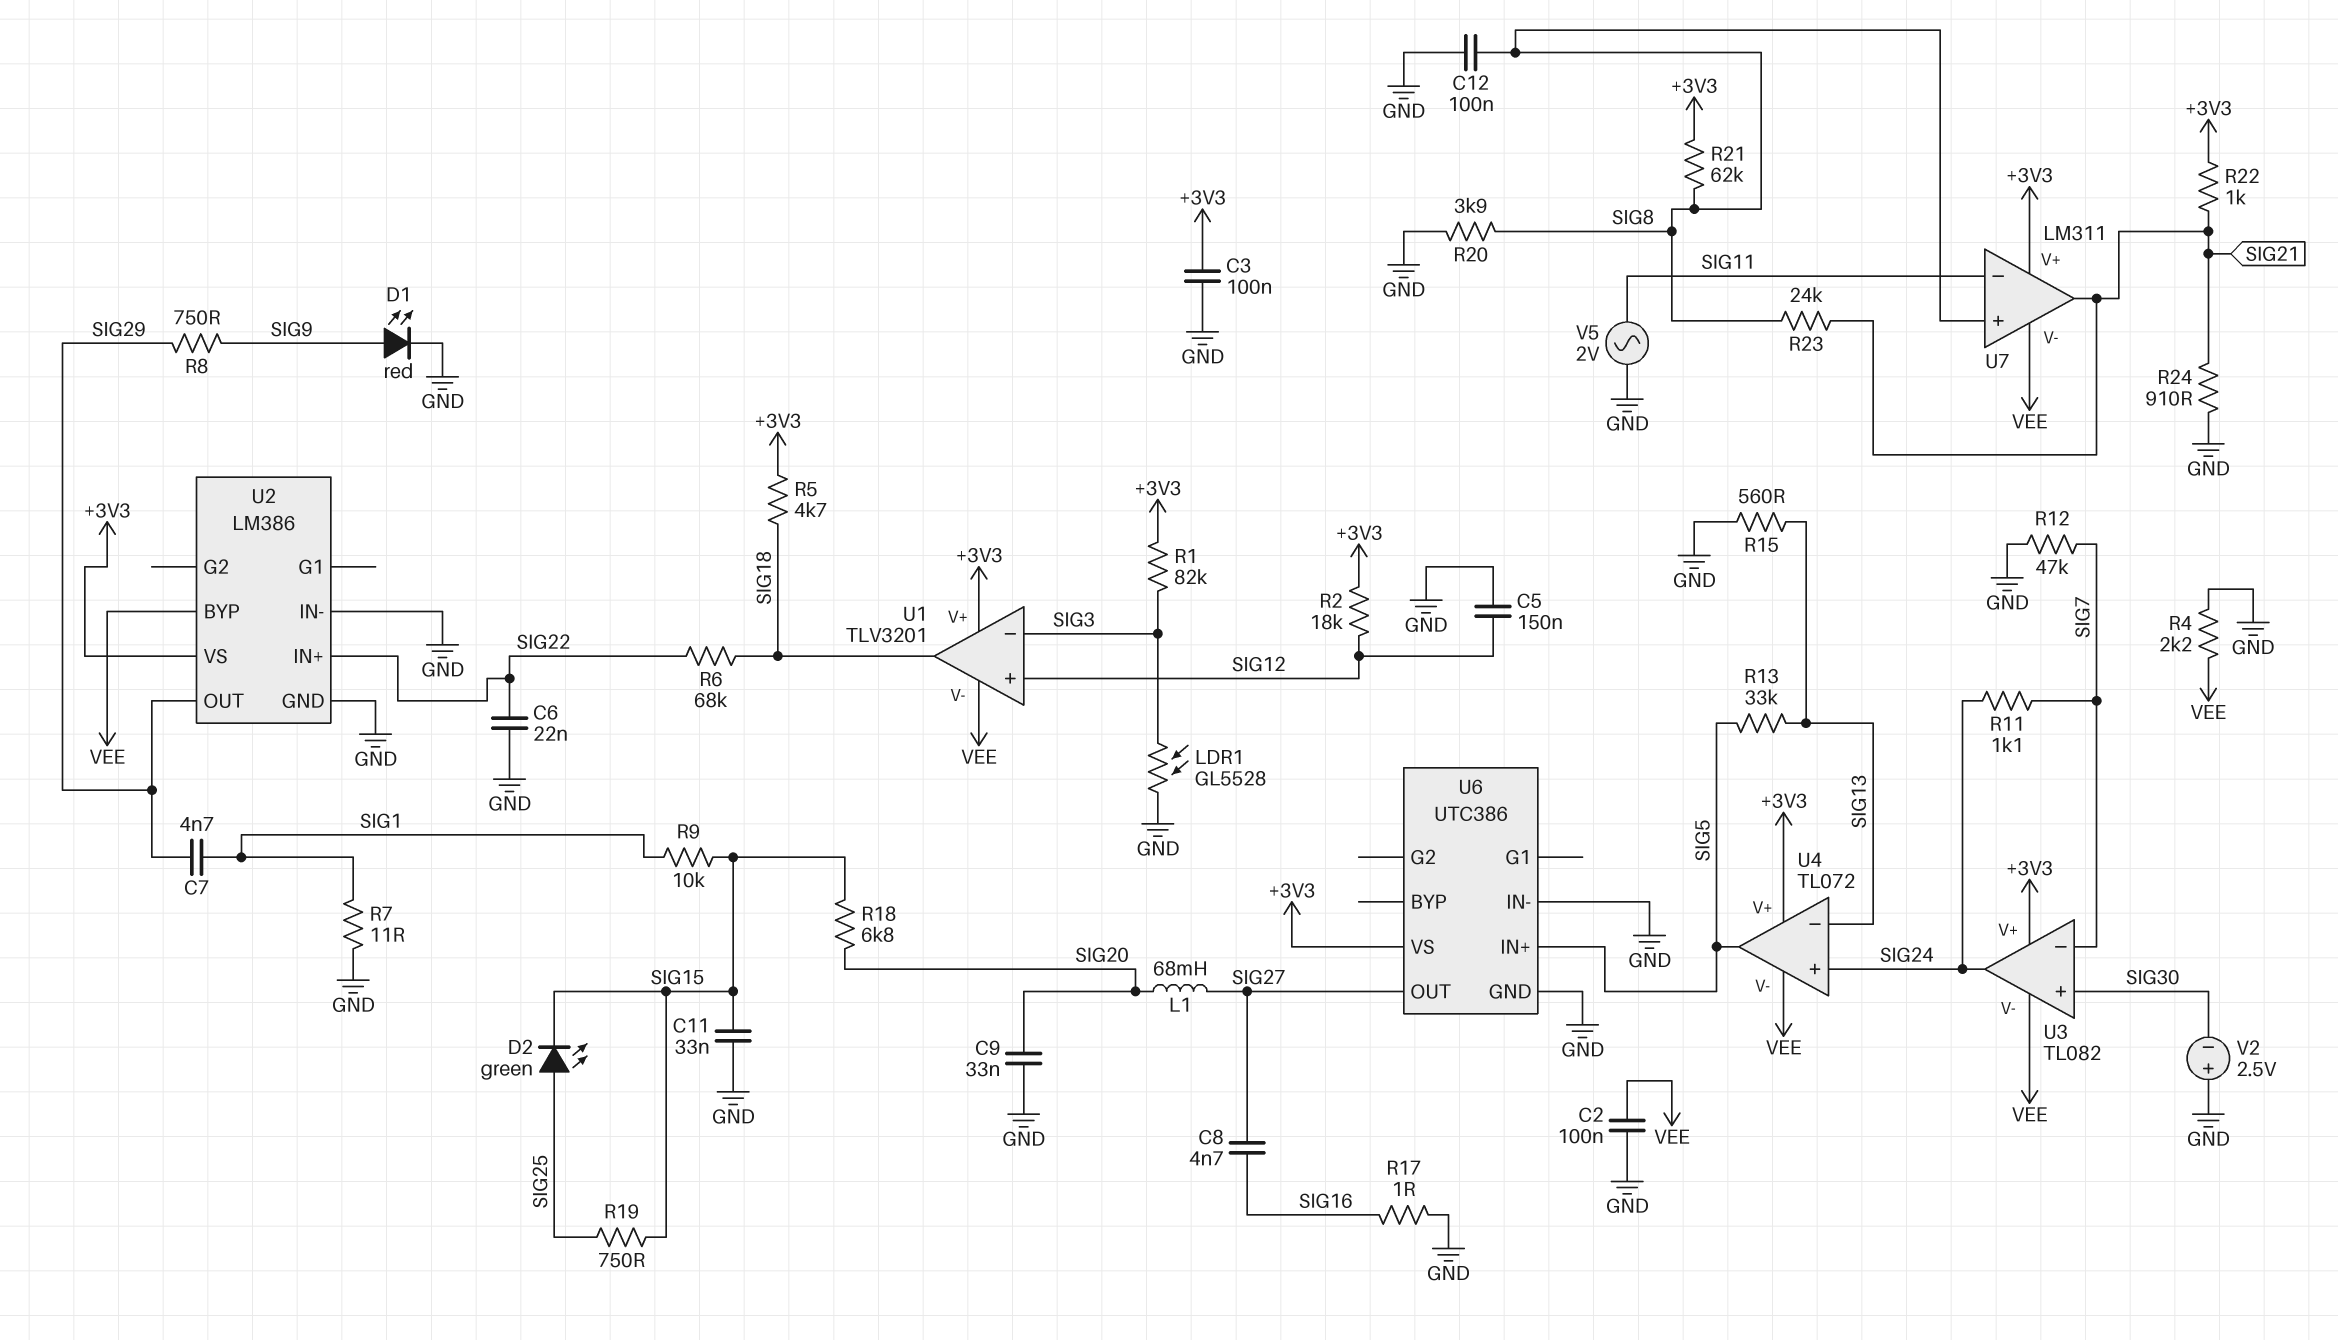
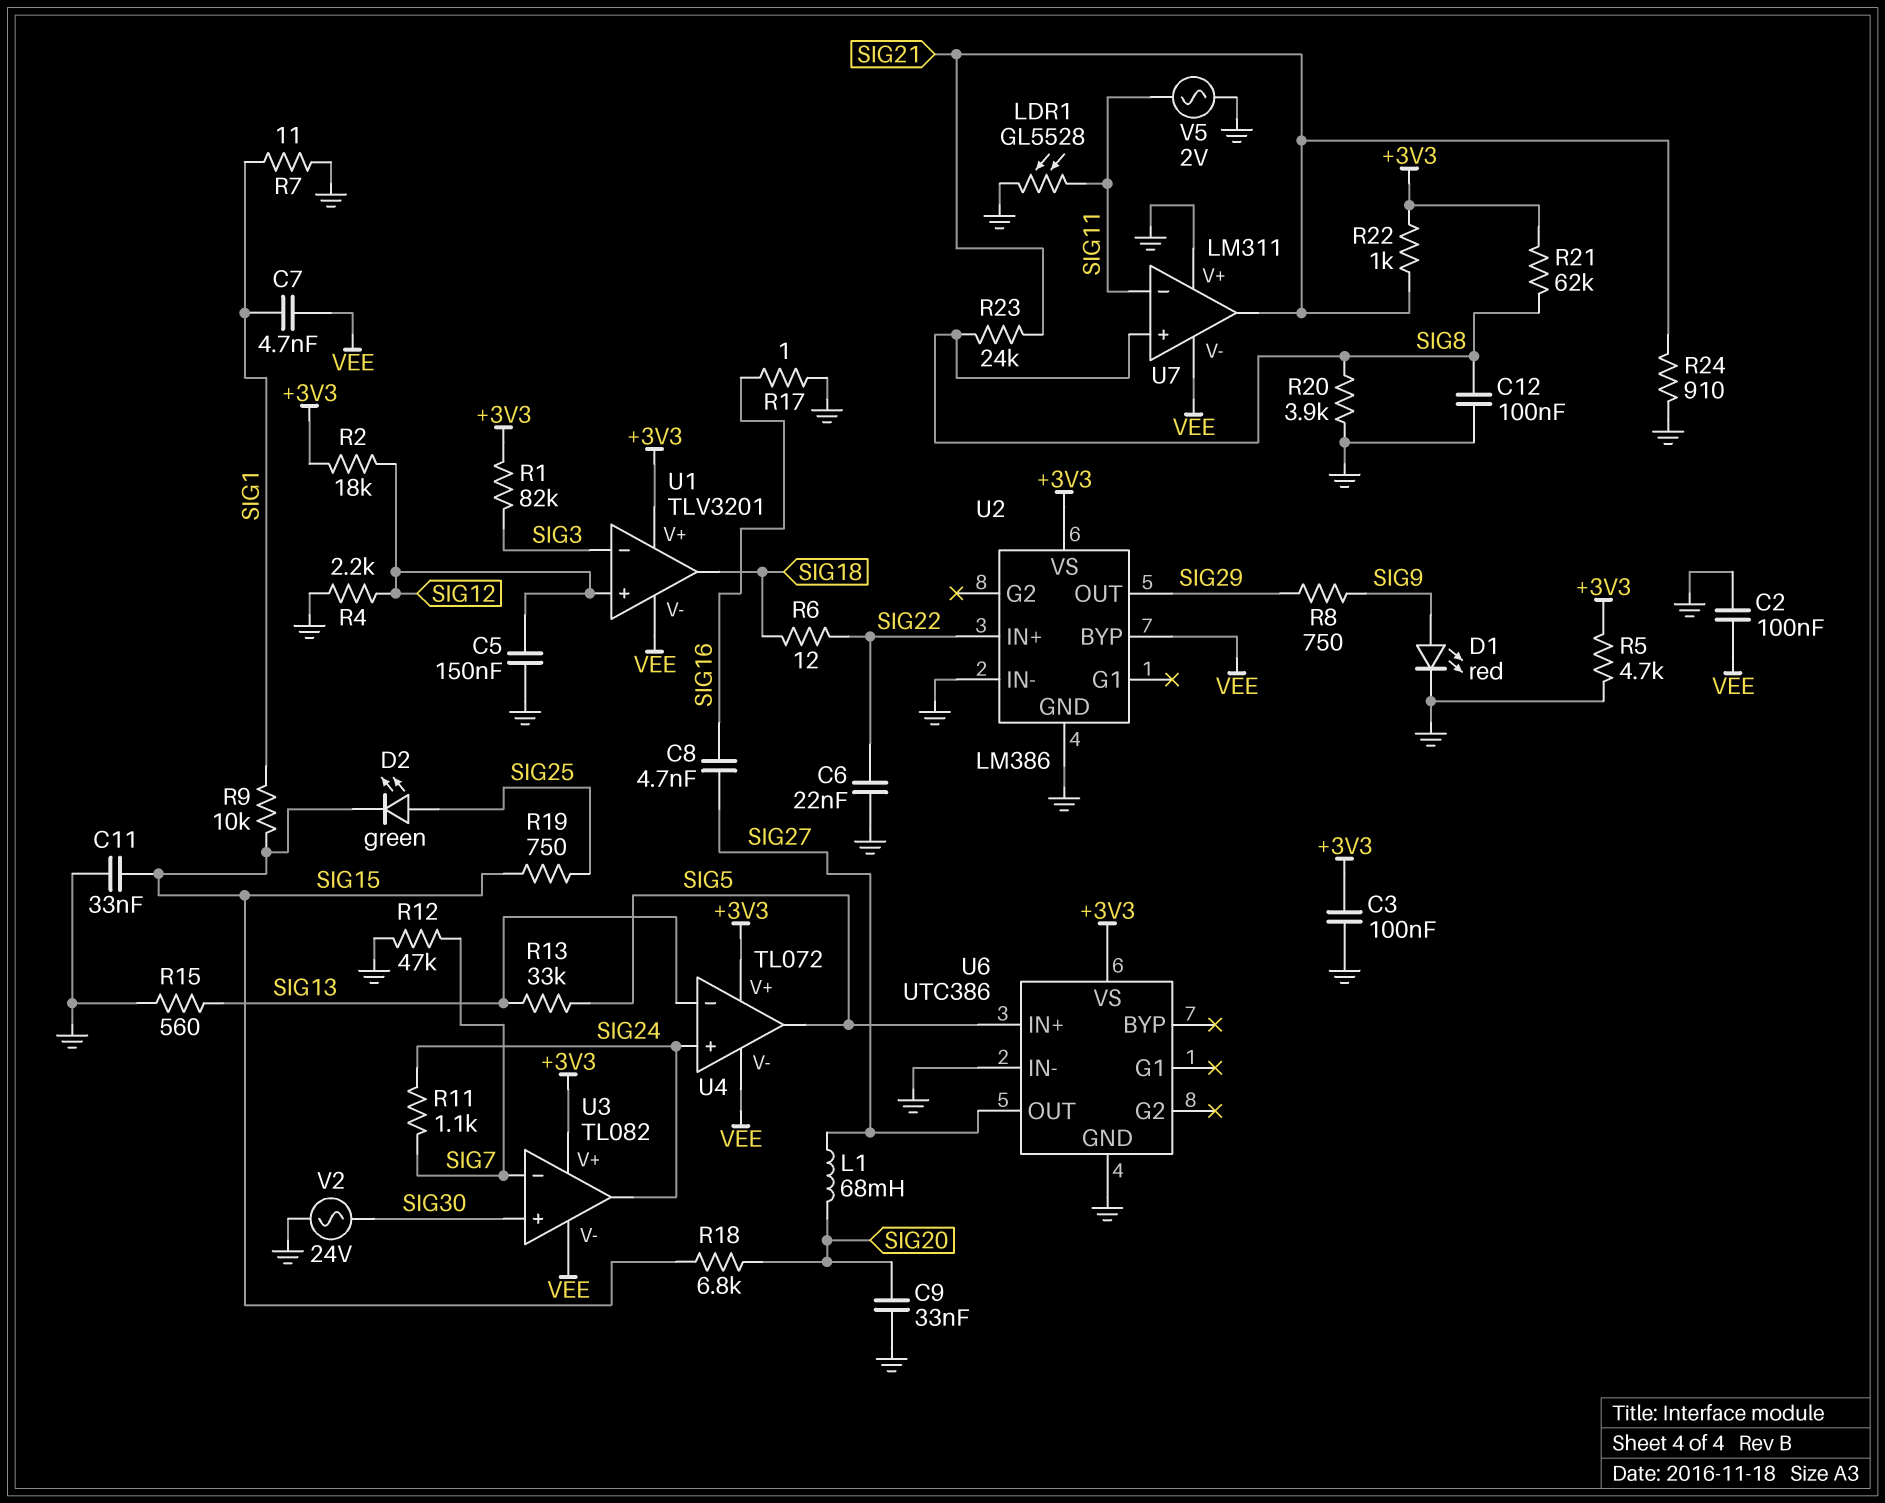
C7: 4.7nF (SIG1, SIG29) -> 4.7nF (SIG1, VEE)
LDR1: GL5528 (GND, SIG3) -> GL5528 (GND, SIG11)
R4: 2.2k (GND, VEE) -> 2.2k (GND, SIG12)
R5: 4.7k (+3V3, SIG18) -> 4.7k (+3V3, GND)
R6: 68k (SIG18, SIG22) -> 12 (SIG18, SIG22)
U7 pin V+: +3V3 -> GND
V2: 2.5V (plus GND, minus SIG30) -> AC 24V (GND, SIG30)

